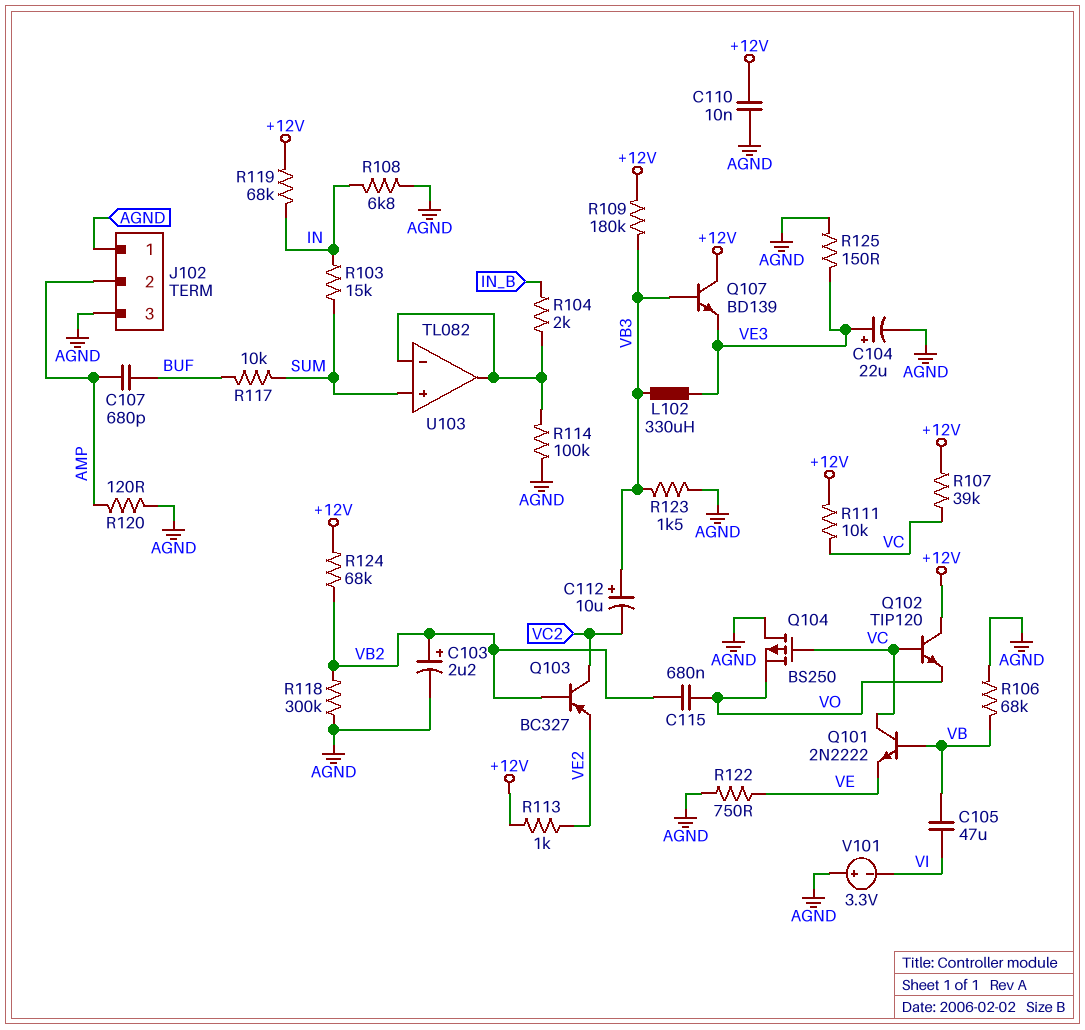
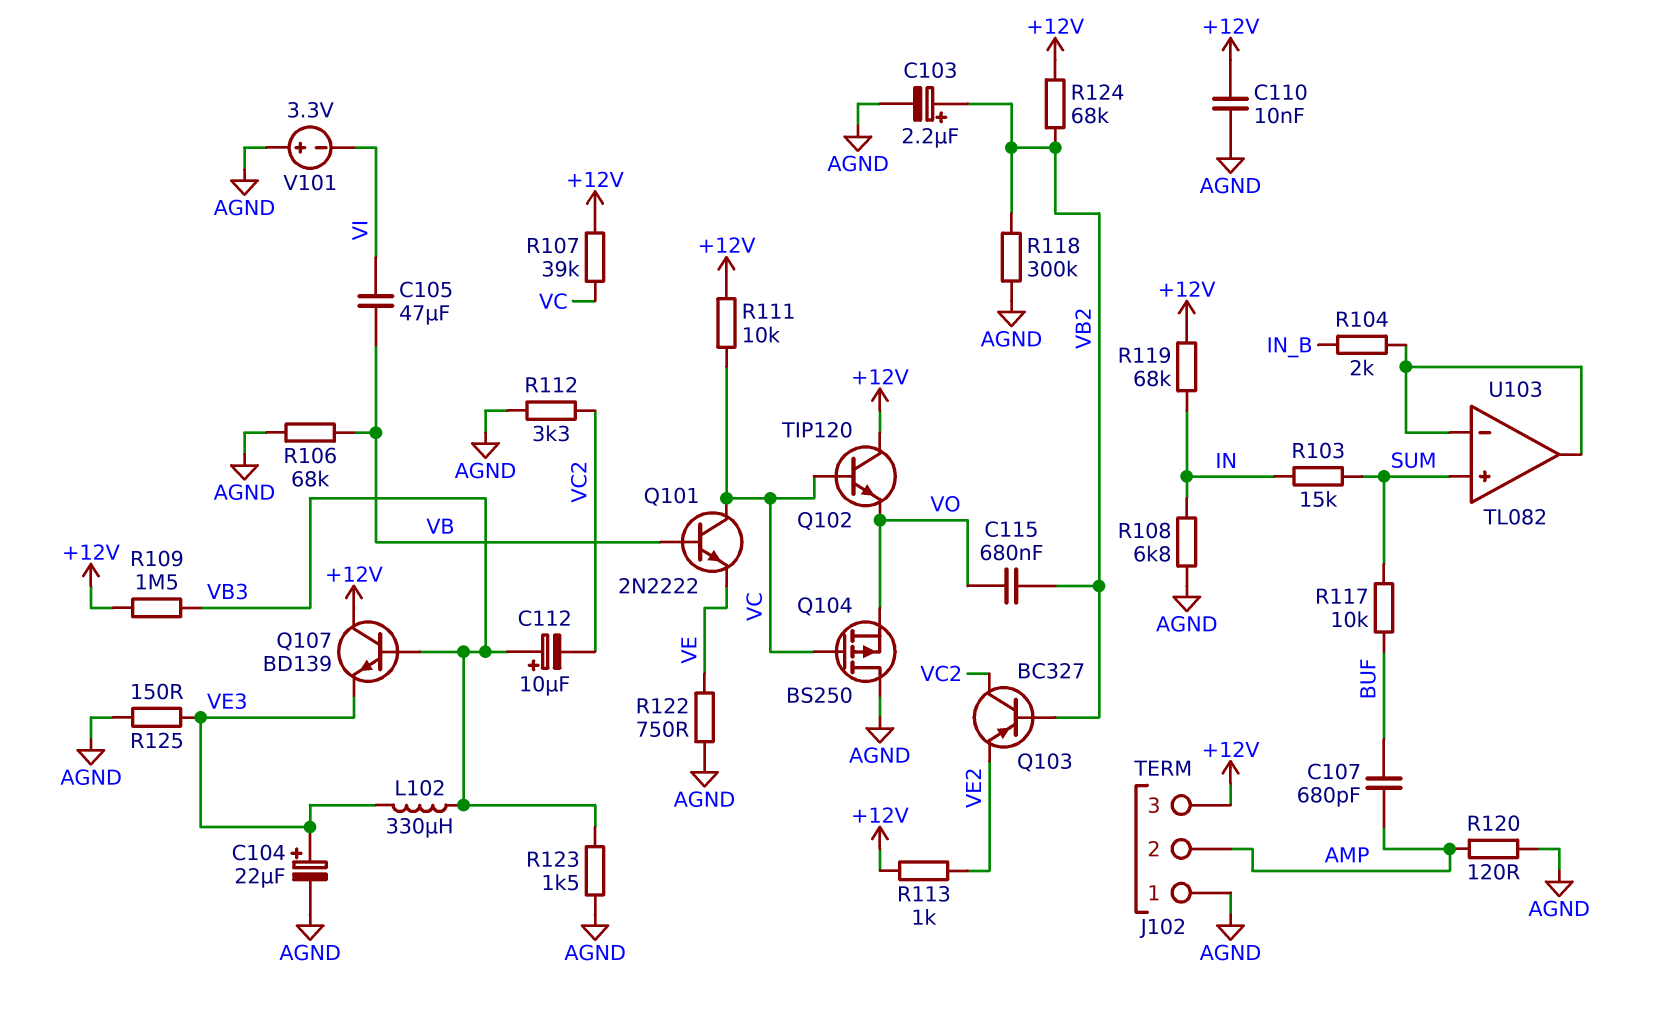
J102 pin 3: AGND -> +12V
R109: 180k (+12V, VB3) -> 1.5M (+12V, VB3)
R112: none -> 3.3k (AGND, VC2)
R114: 100k (AGND, U103/in-) -> none

